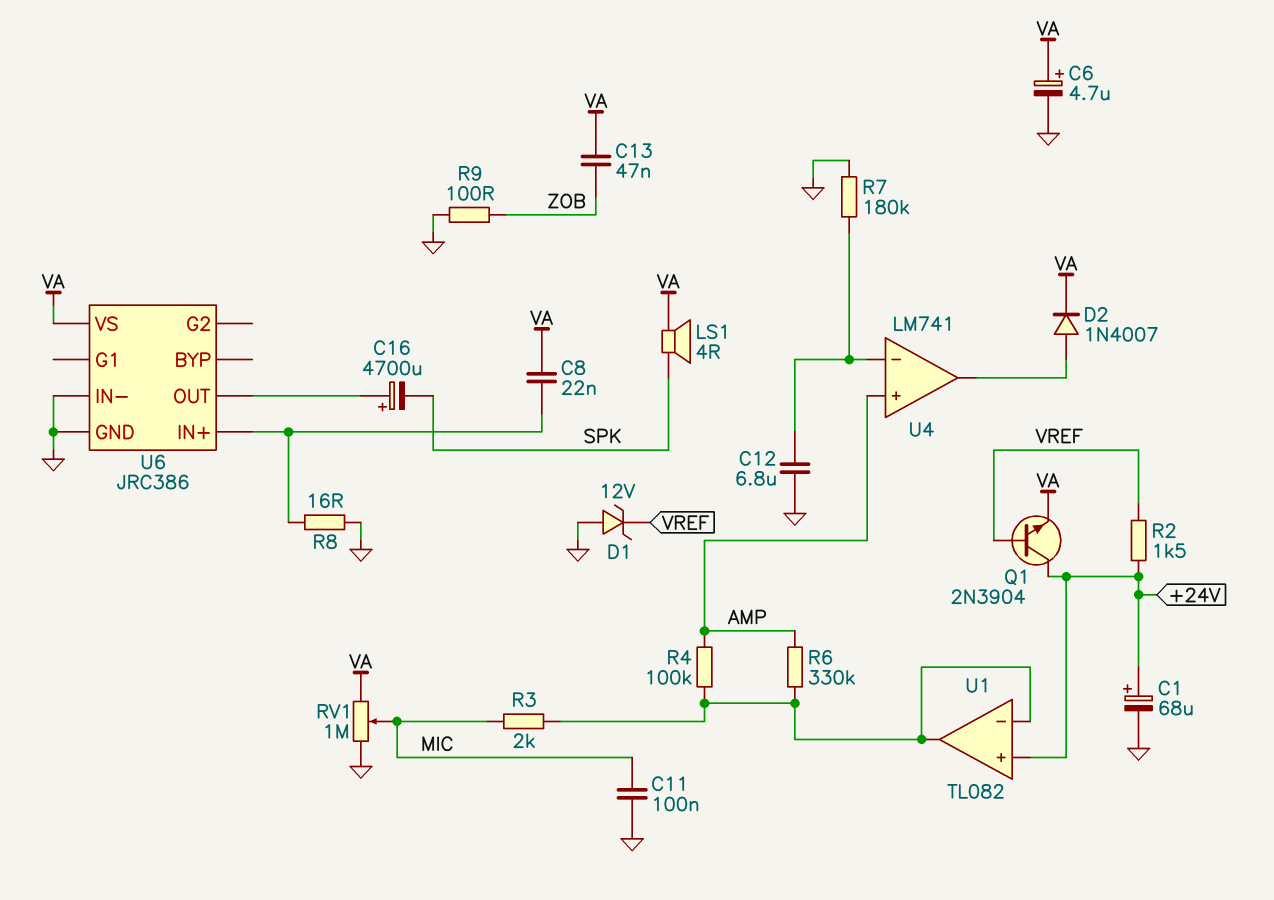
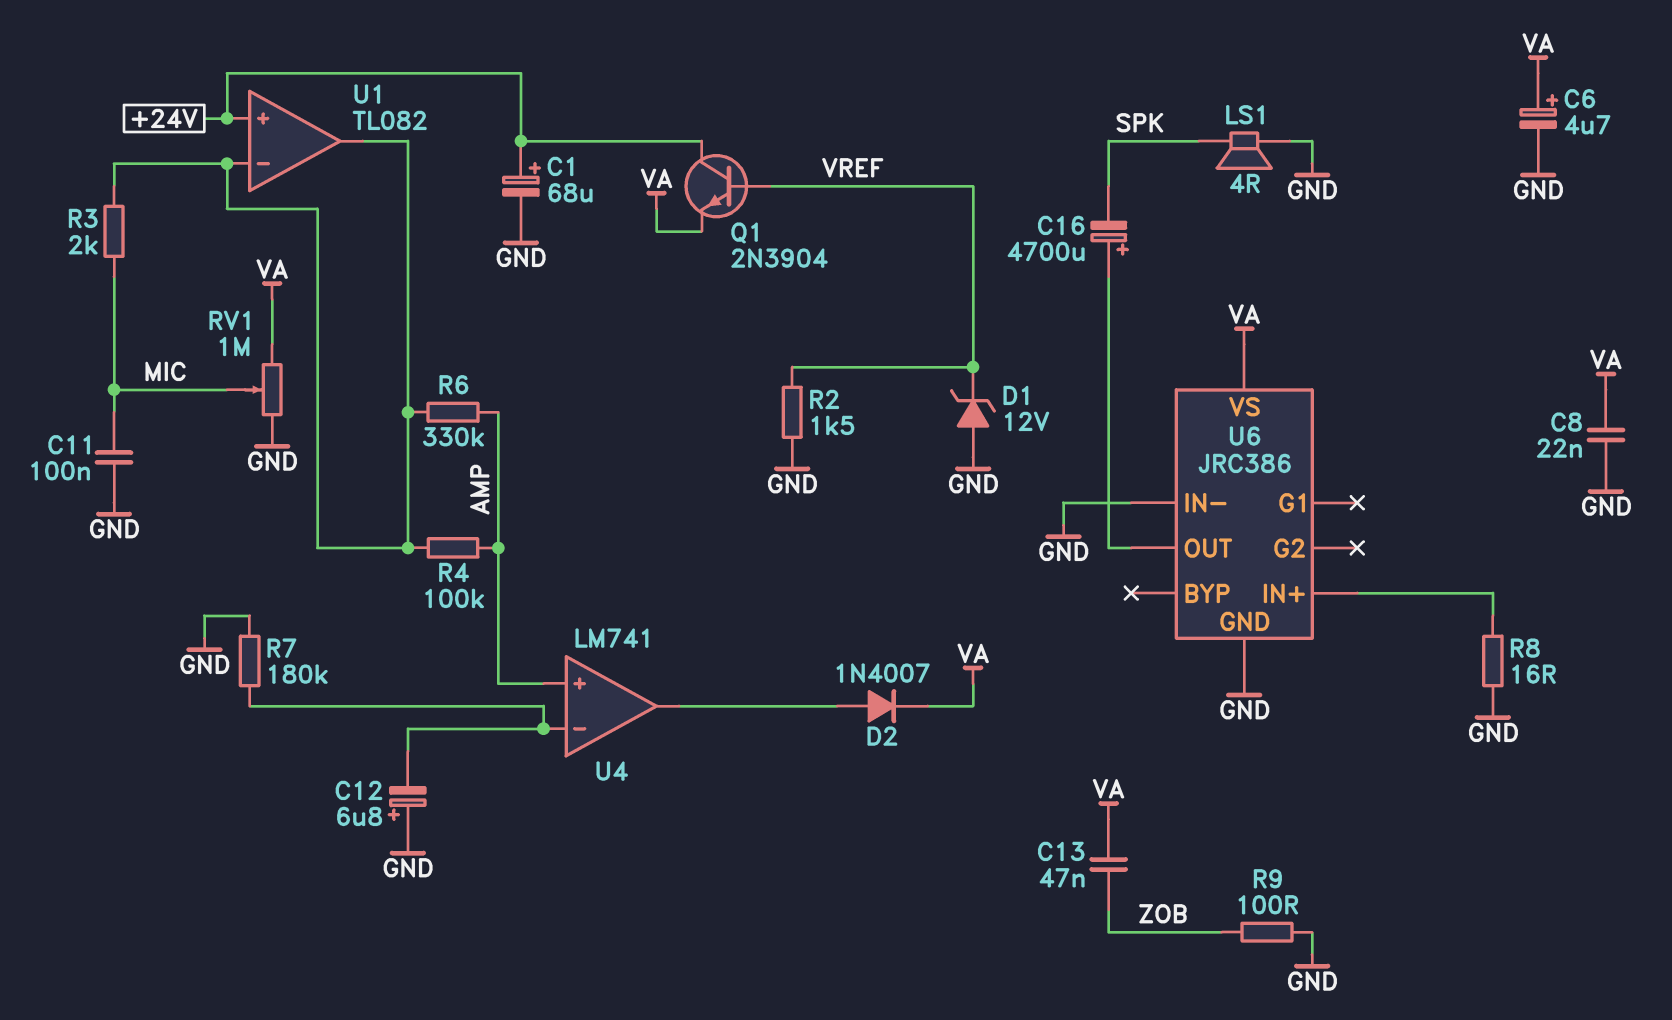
C8: 22nF (U6/IN+, VA) -> 22nF (GND, VA)
C12: 6.8uF (GND, U4/in-) -> 6.8uF (plus GND, minus U4/in-)
LS1: speaker 4R (SPK, VA) -> speaker 4R (GND, SPK)
R2: 1.5k (+24V, VREF) -> 1.5k (GND, VREF)

